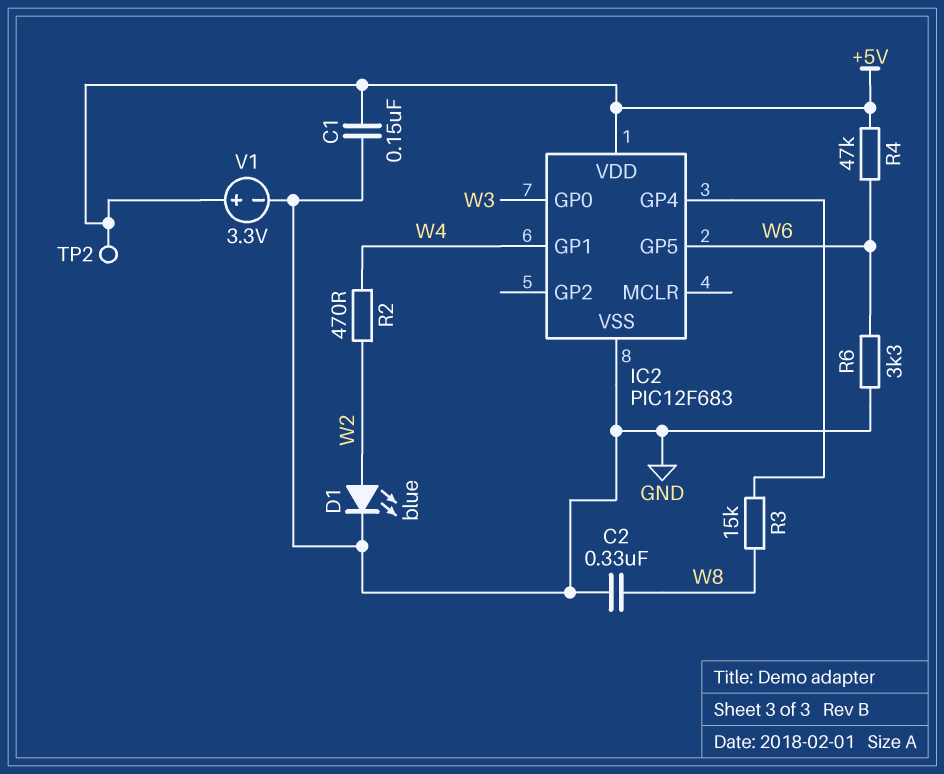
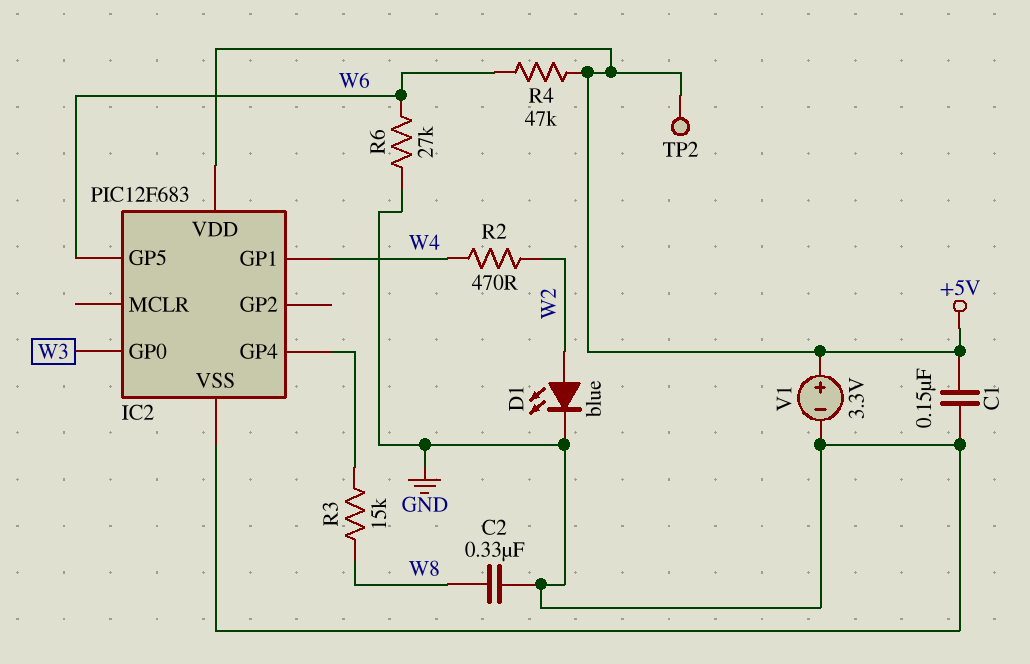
R6: 3.3k (GND, W6) -> 27k (GND, W6)

